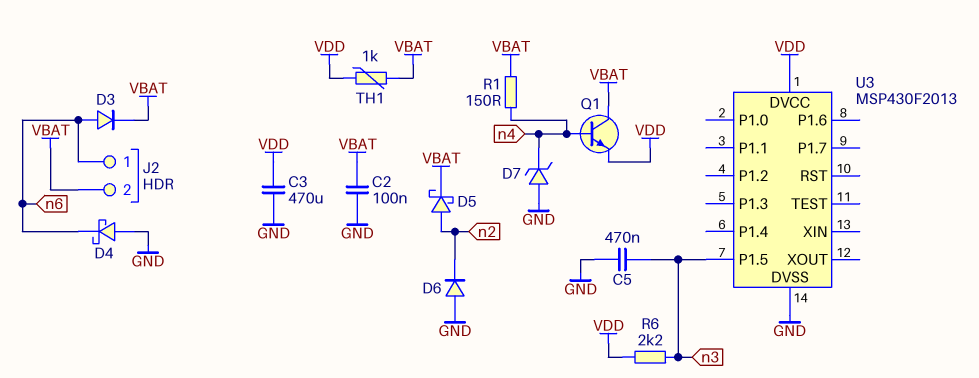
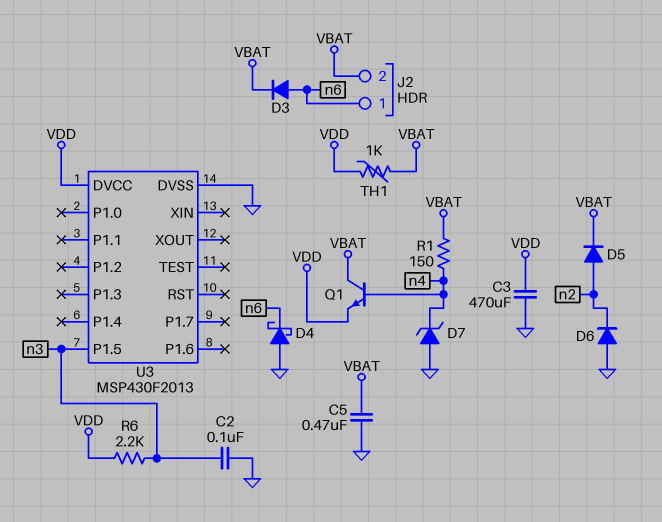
C2: 100nF (GND, VBAT) -> 100nF (GND, n3)
C5: 470nF (GND, n3) -> 470nF (GND, VBAT)
D5: schottky (A n2, K VBAT) -> diode (A n2, K VBAT)

